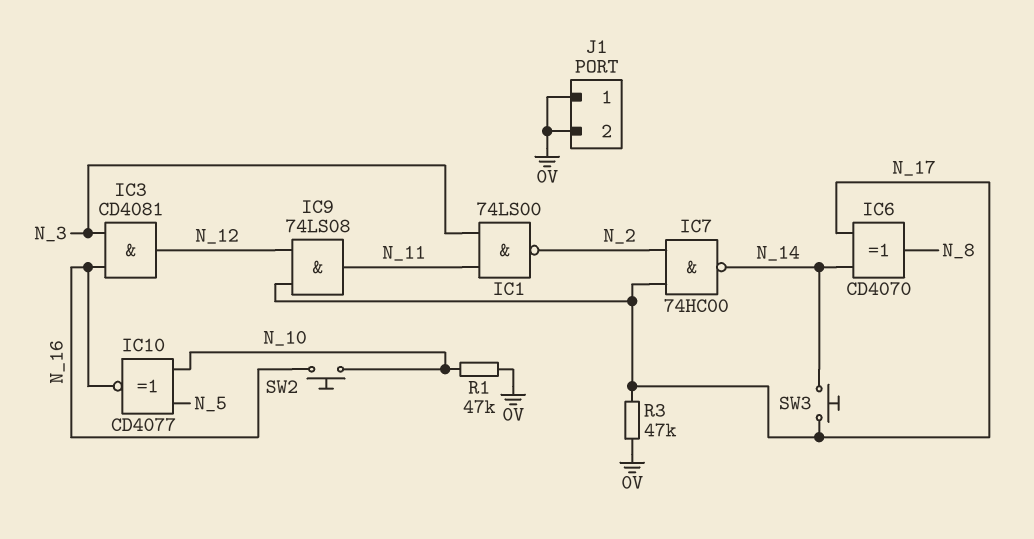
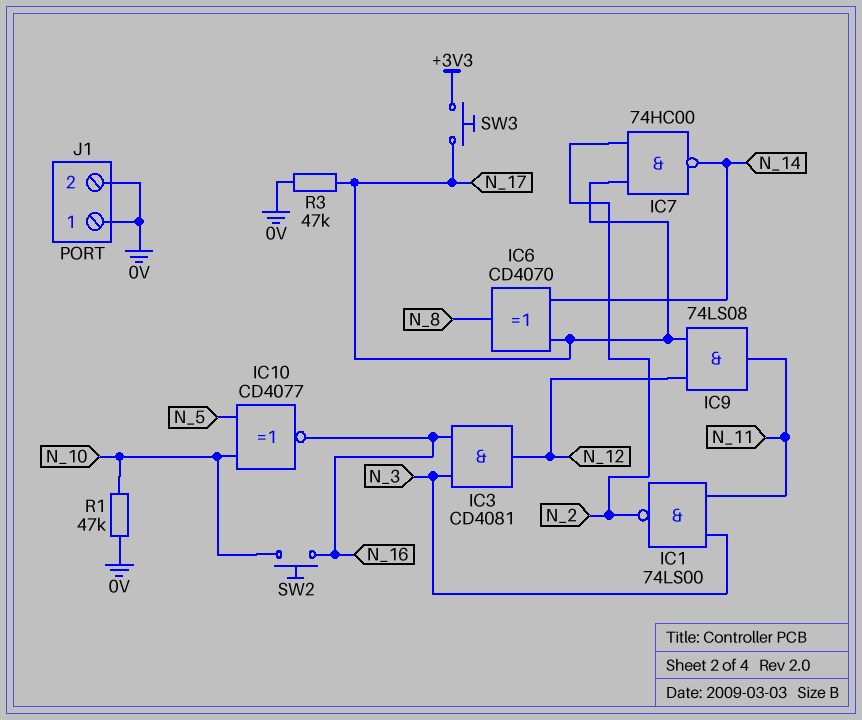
SW3: button (N_14, N_17) -> button (+3V3, N_17)

